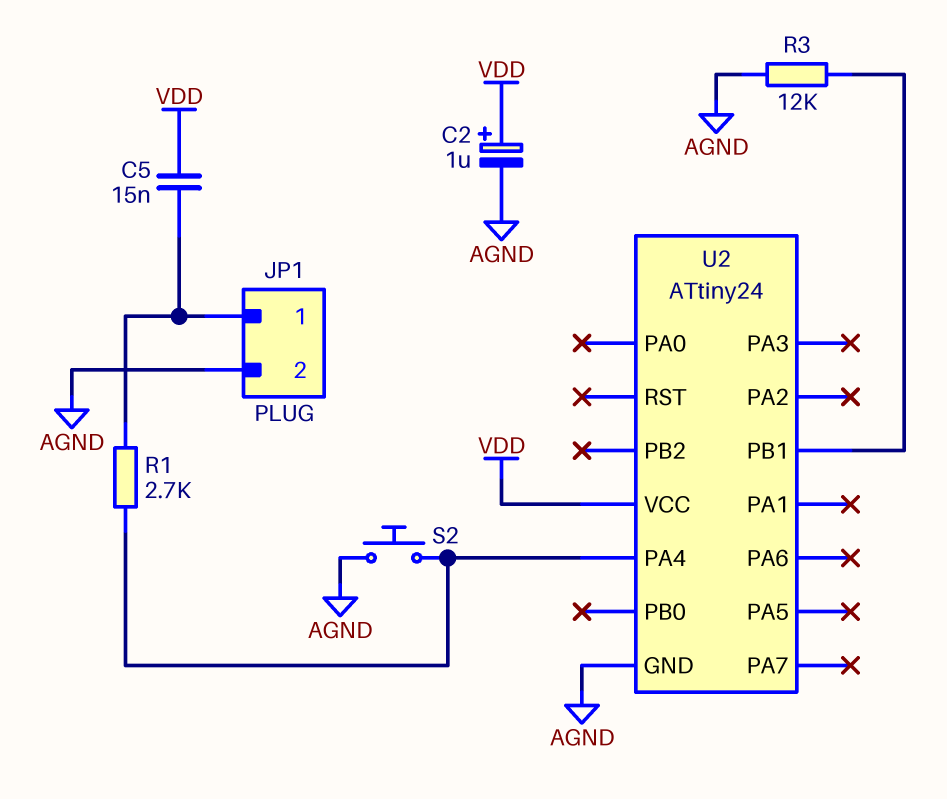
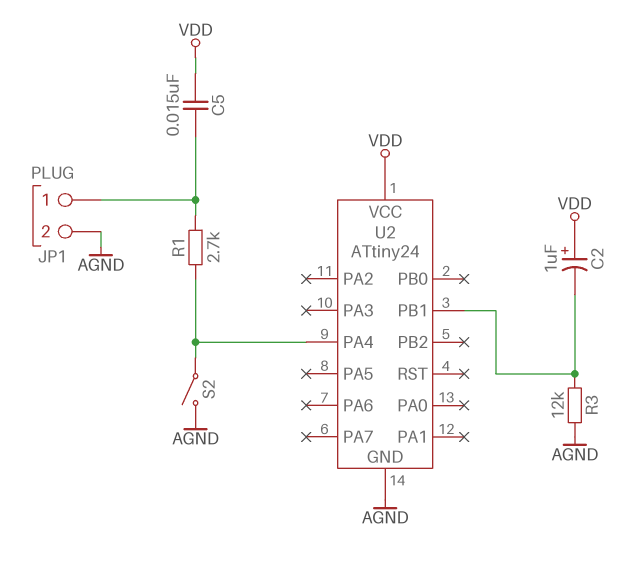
C2: 1uF (plus VDD, minus AGND) -> 1uF (plus VDD, minus U2/PB1)
S2: button (AGND, U2/PA4) -> switch (AGND, U2/PA4)

